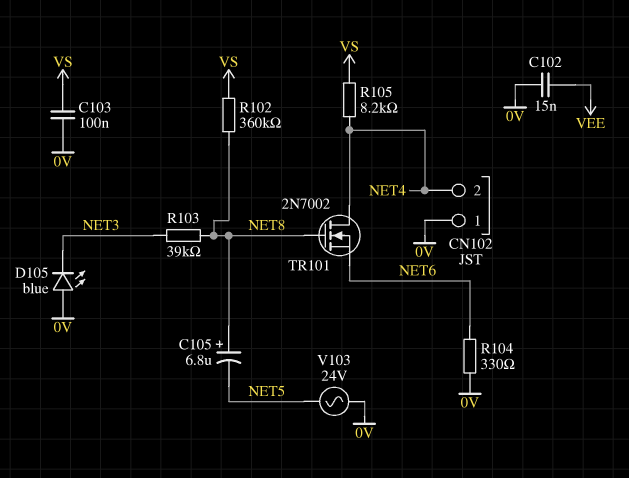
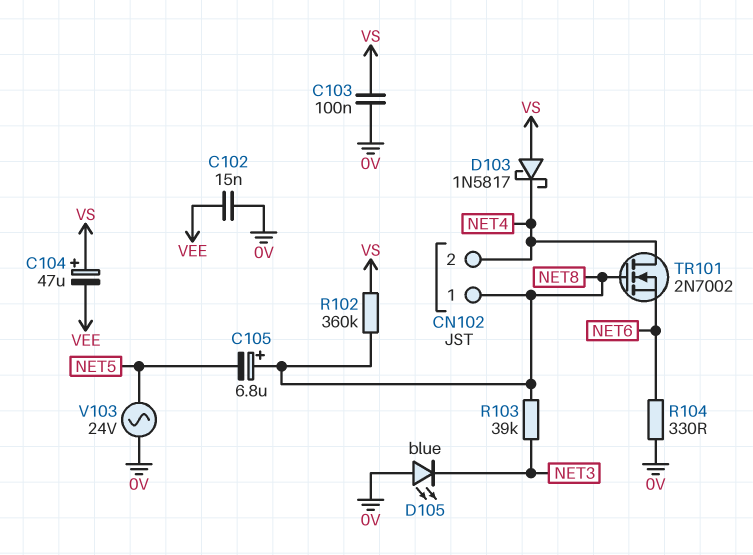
C104: none -> 47uF (plus VS, minus VEE)
CN102 pin 1: 0V -> NET8
D103: none -> schottky 1N5817 (A VS, K NET4)
R105: 8.2k (NET4, VS) -> none

